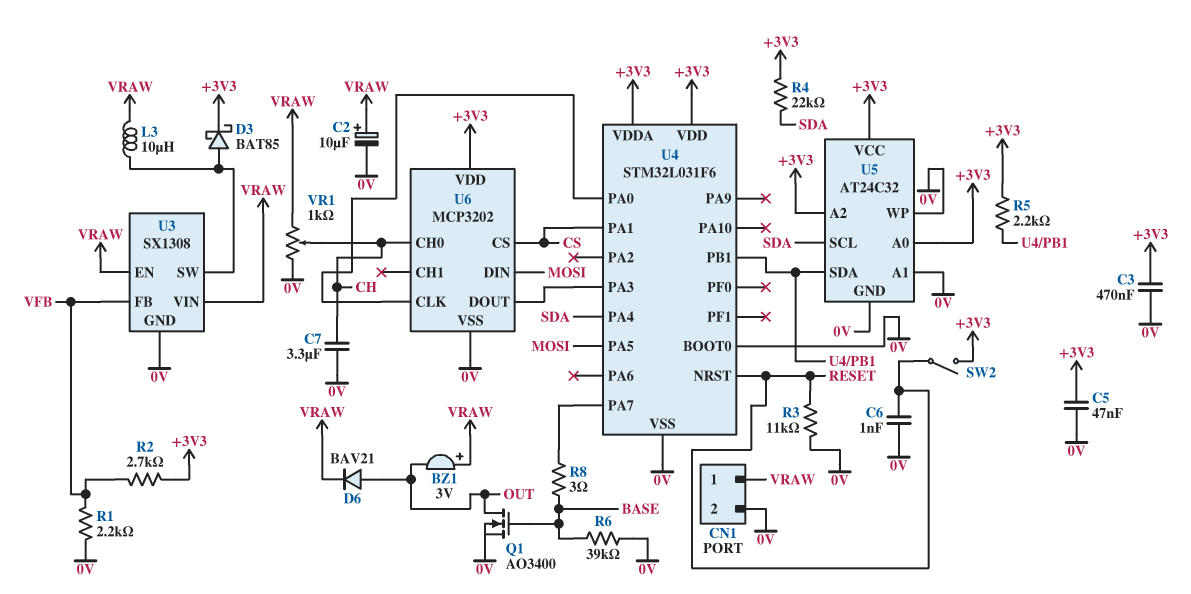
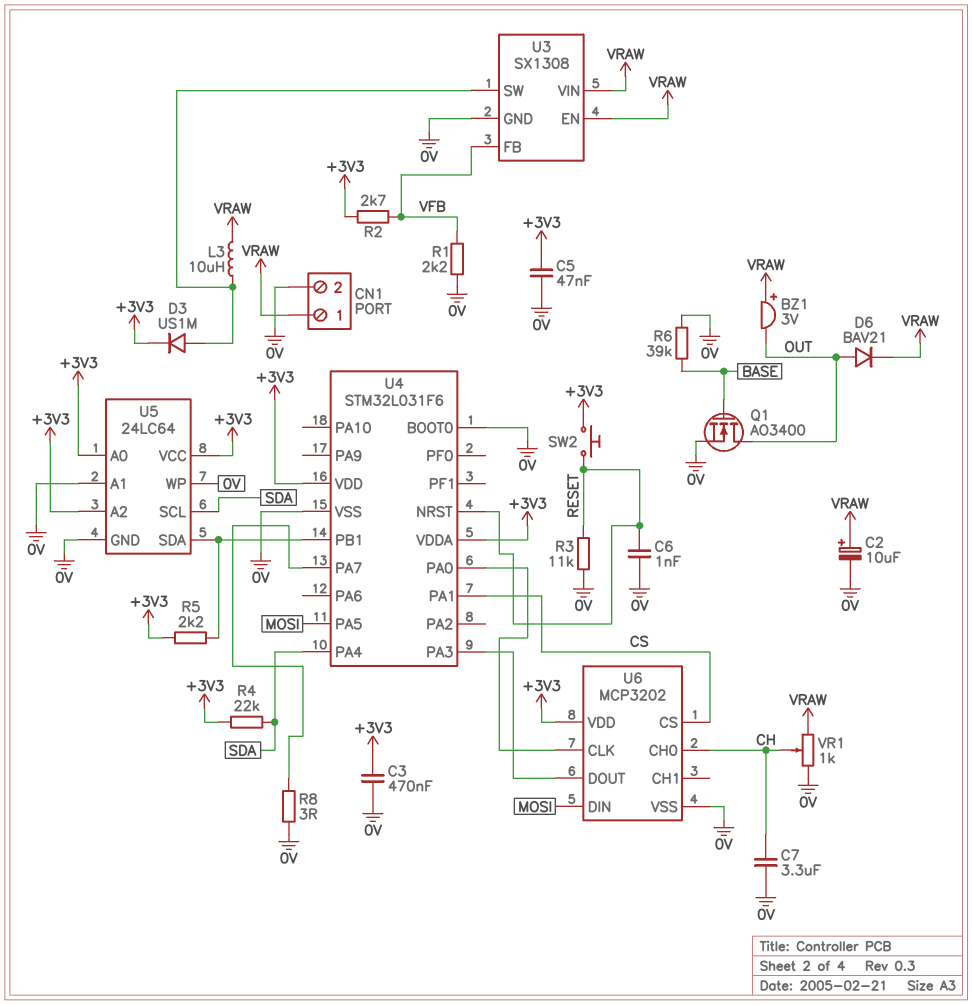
D3: schottky BAT85 (A U3/SW, K +3V3) -> diode US1M (A U3/SW, K +3V3)
R8: 3 (BASE, U4/PA7) -> 3 (0V, U4/PA7)
SW2: switch (+3V3, RESET) -> button (+3V3, RESET)
U5: AT24C32 -> 24LC64

